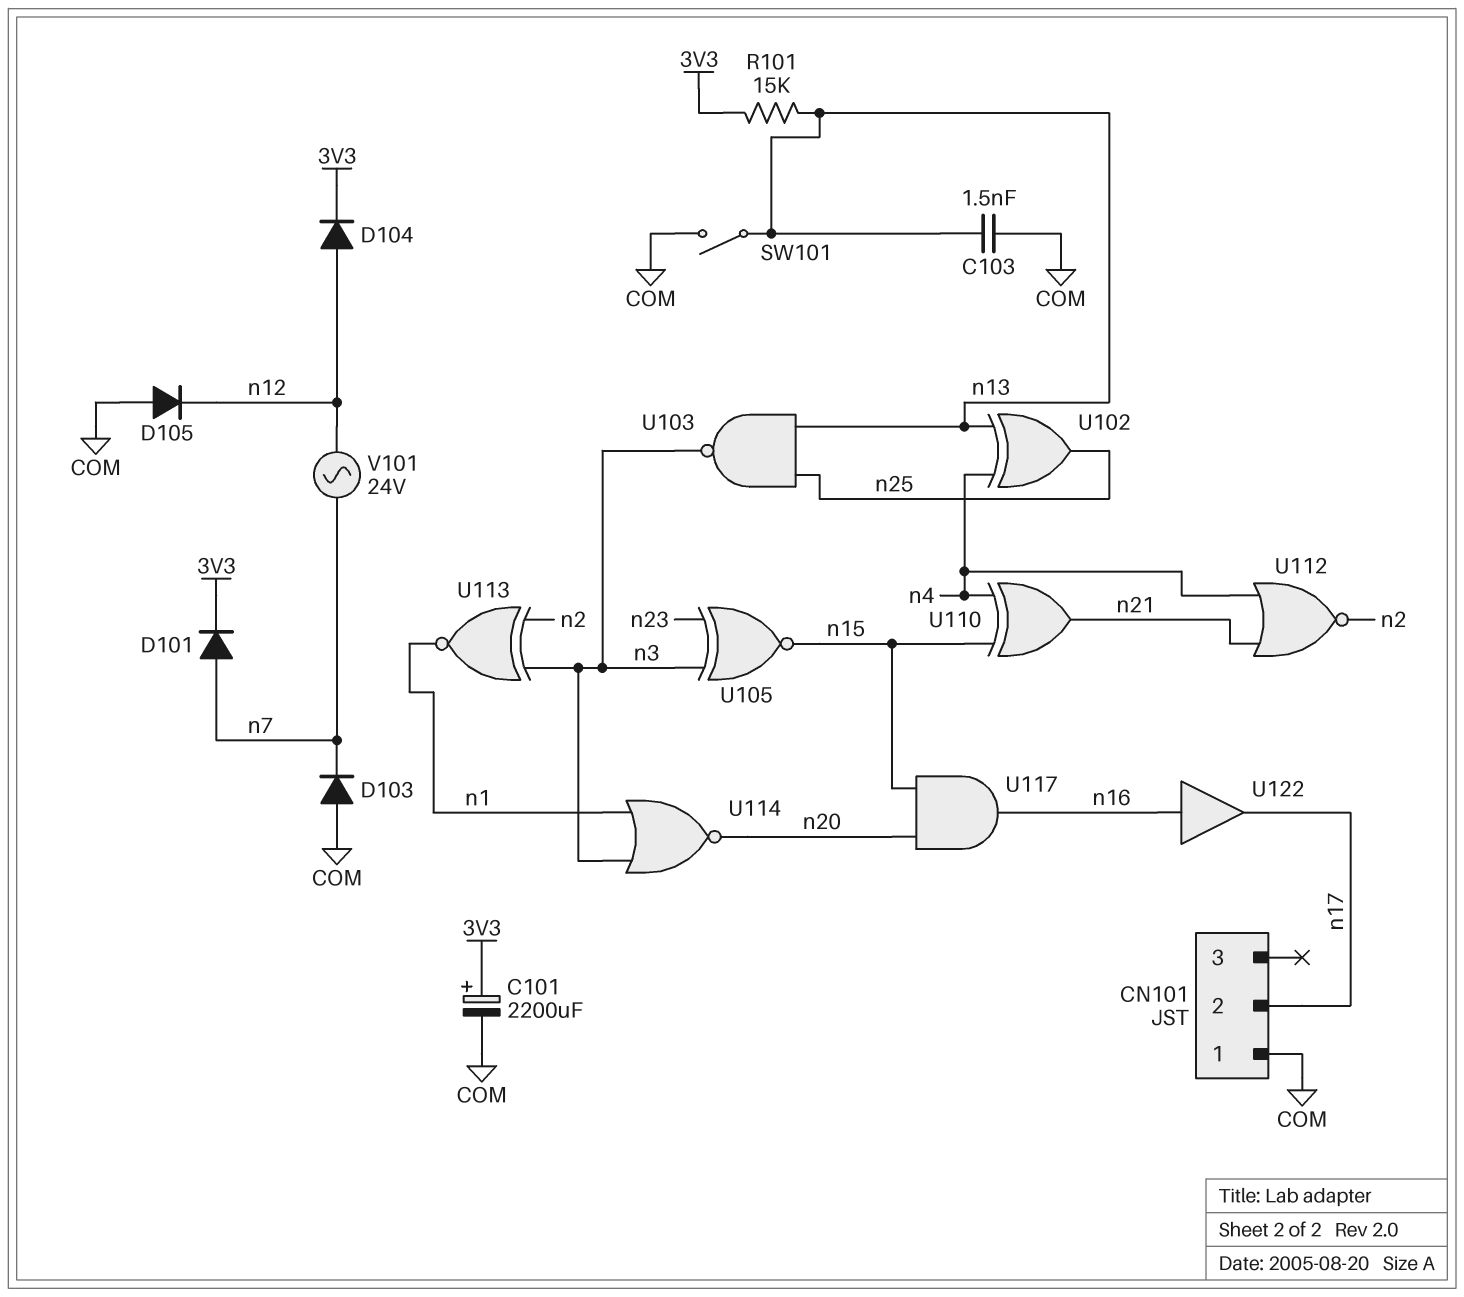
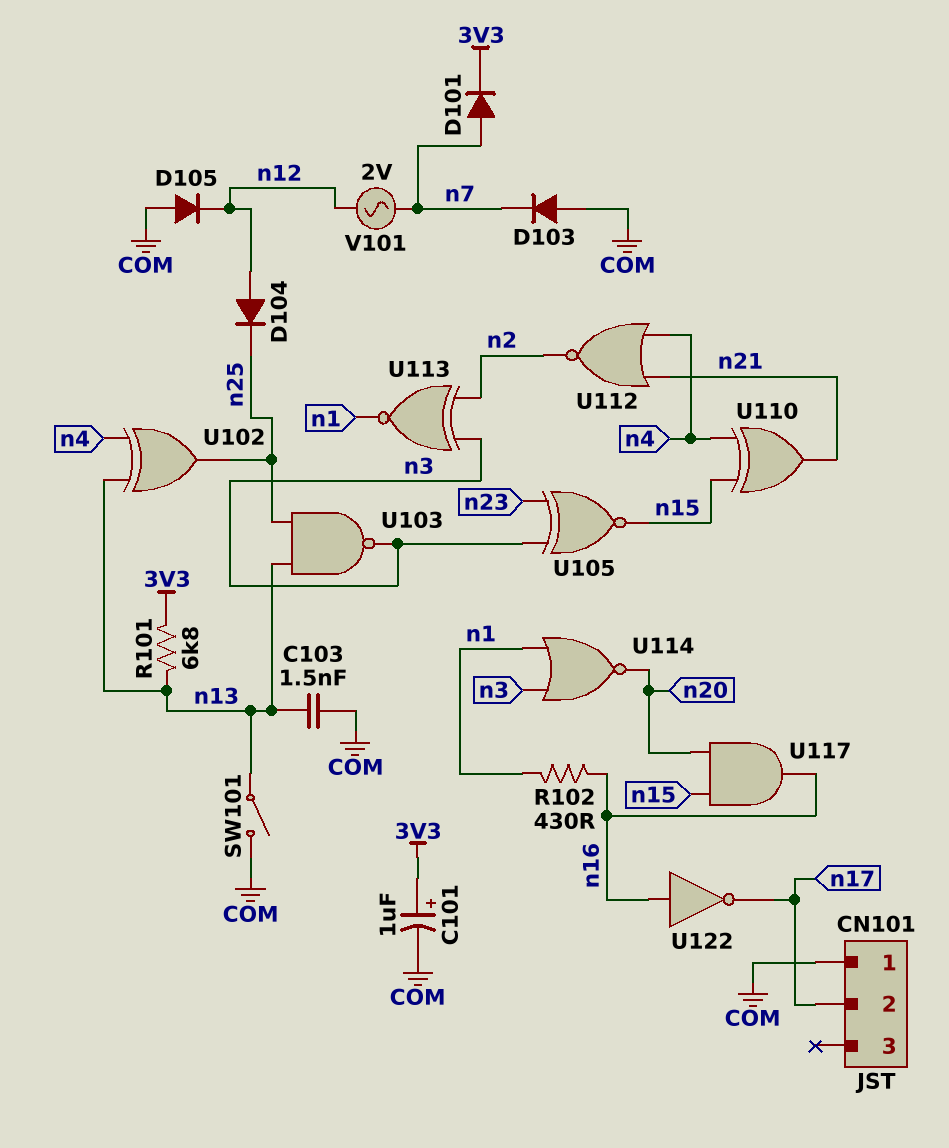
C101: 2200uF (plus 3V3, minus COM) -> 1uF (plus 3V3, minus COM)
D104: diode (A n12, K 3V3) -> diode (A n12, K n25)
R101: 15k (3V3, n13) -> 6.8k (3V3, n13)
R102: none -> 430 (n1, n16)
U122: buffer (in n16, out n17) -> NOT (in n16, out n17)
V101: AC 24V (n7, n12) -> AC 2V (n7, n12)

